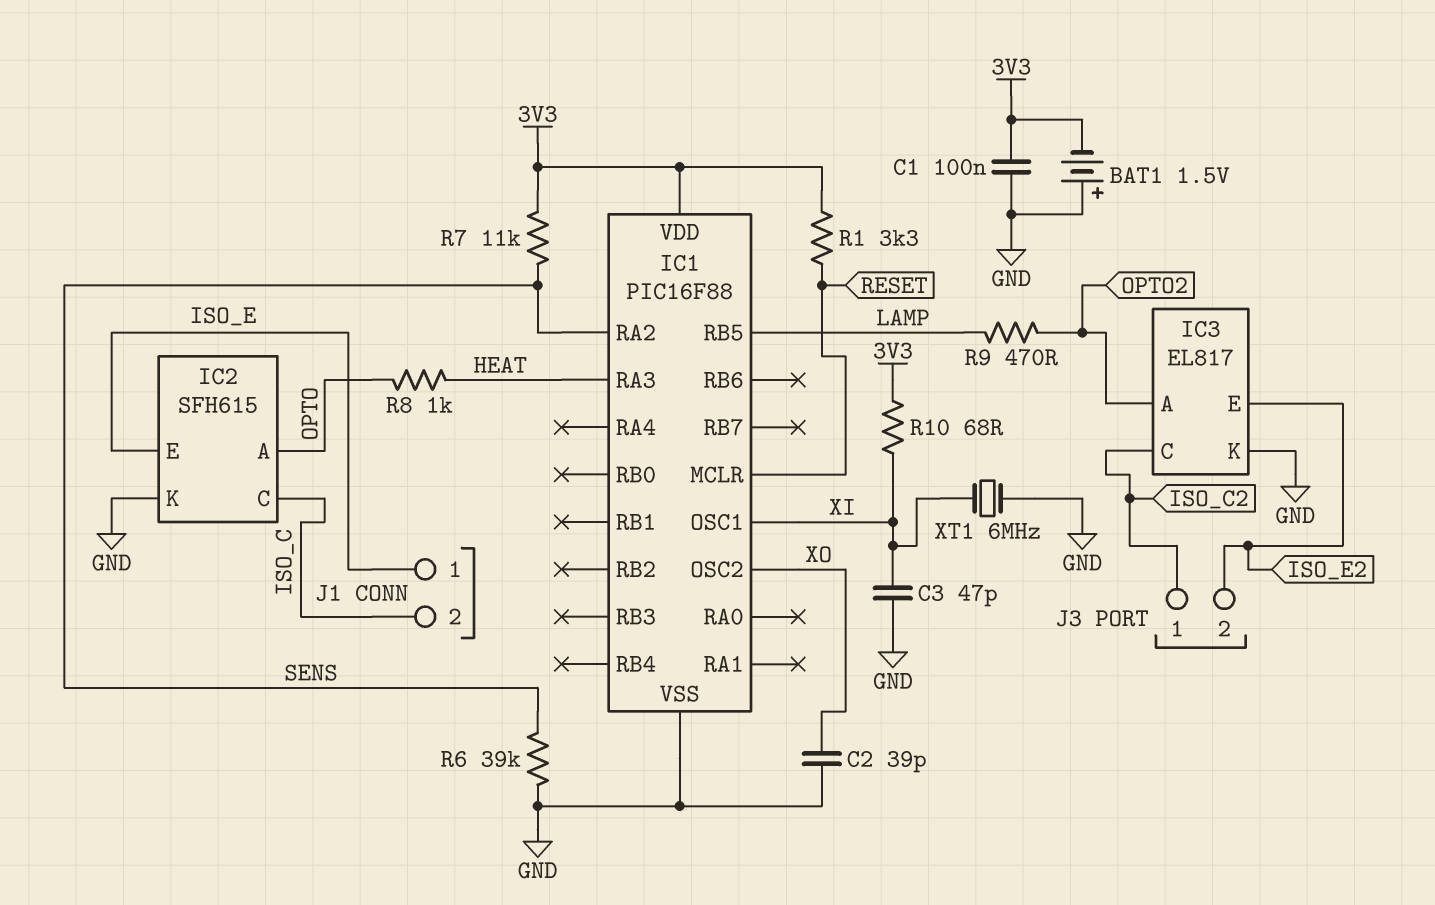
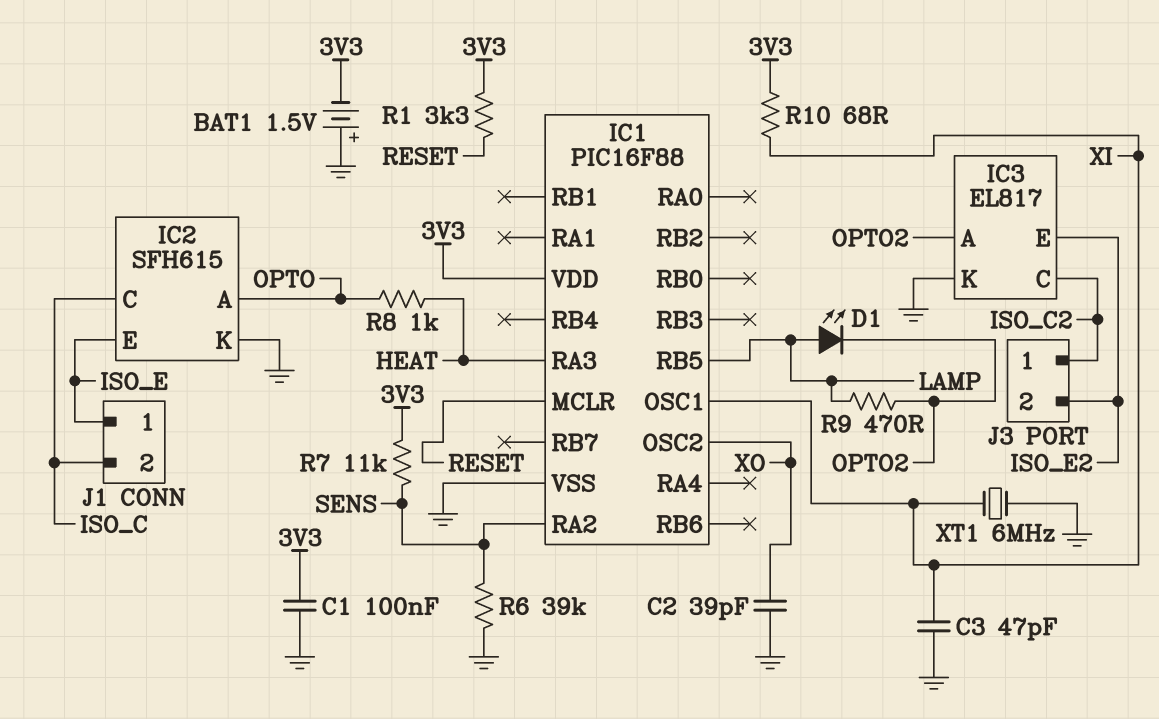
D1: none -> LED (A LAMP, K OPTO2)

